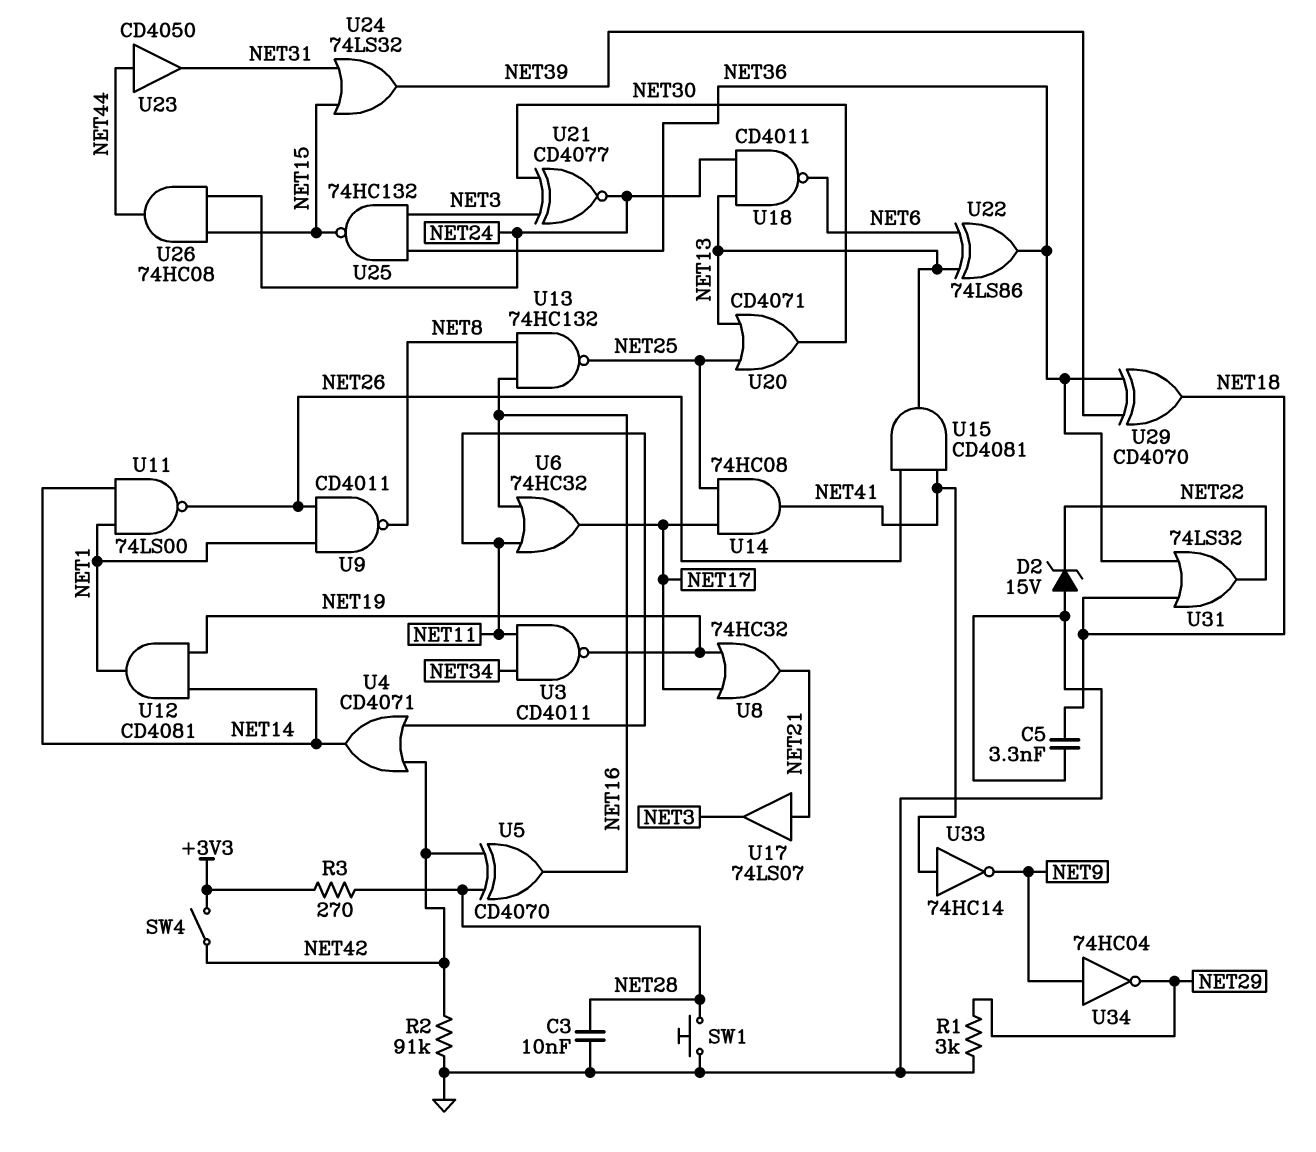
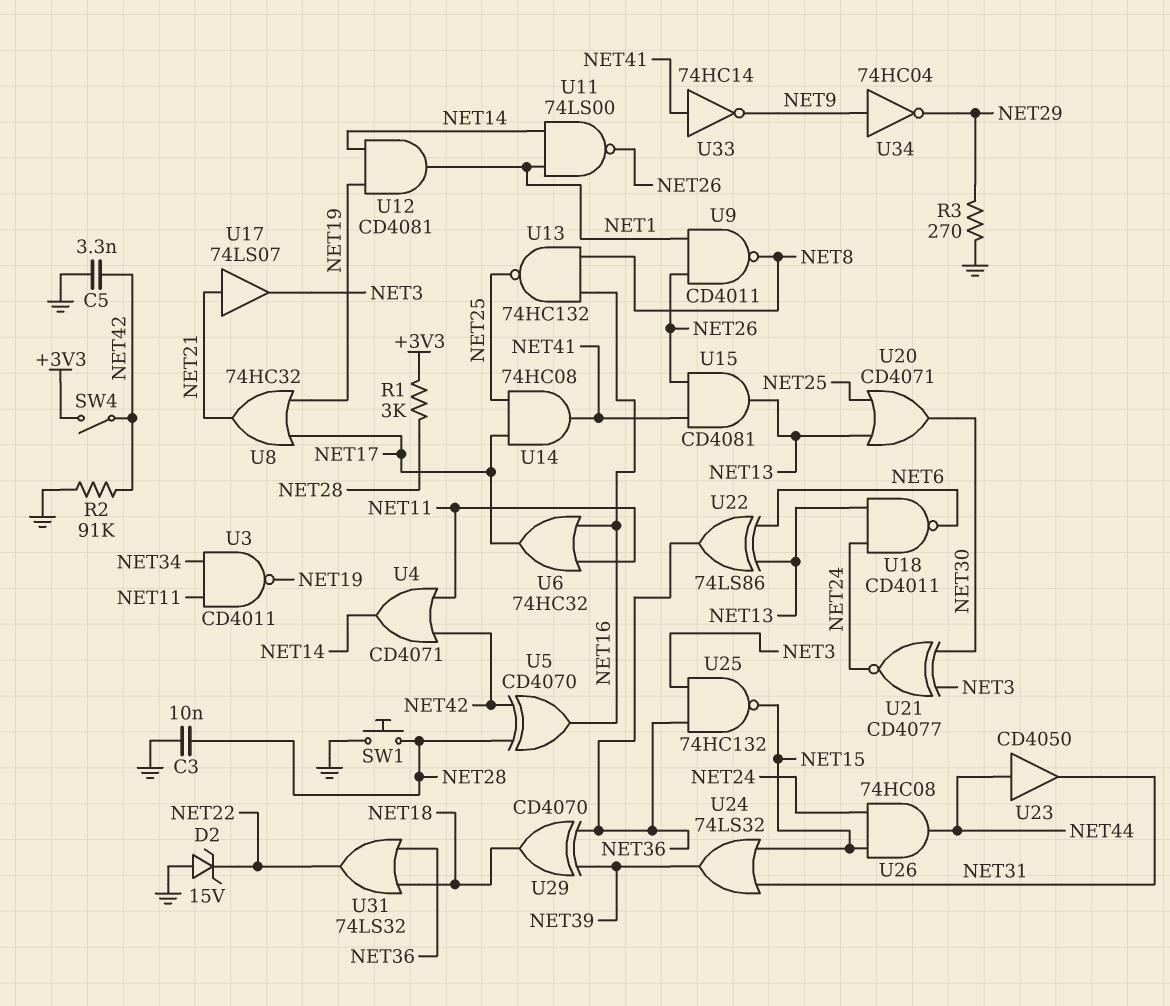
C5: 3.3nF (GND, NET18) -> 3.3nF (GND, NET42)
R1: 3k (GND, NET29) -> 3k (+3V3, NET28)
R3: 270 (+3V3, NET28) -> 270 (GND, NET29)

